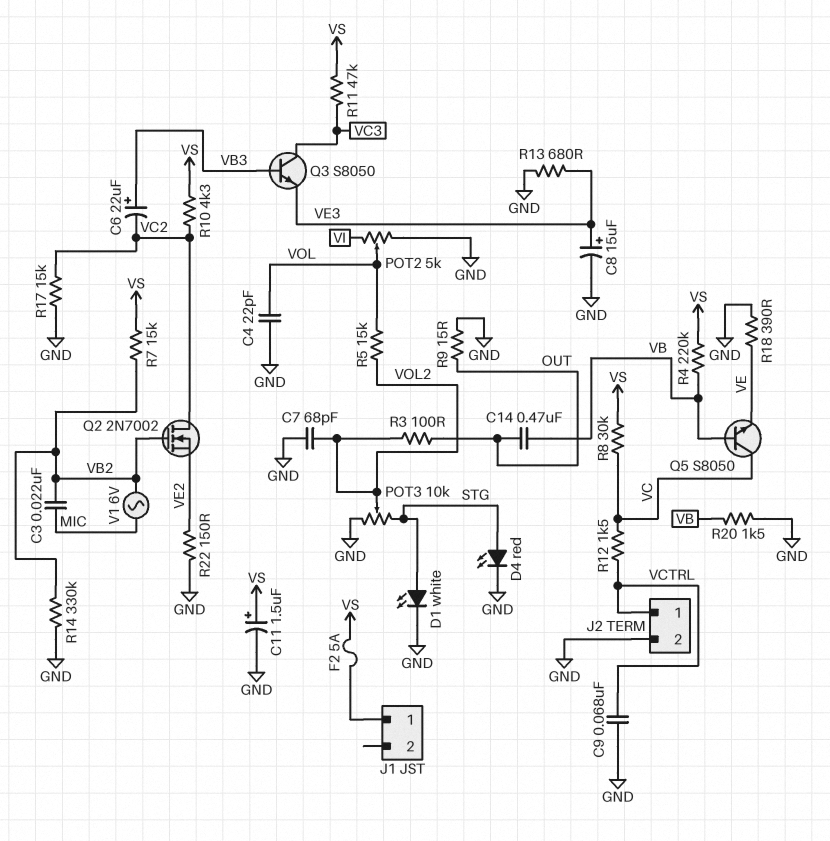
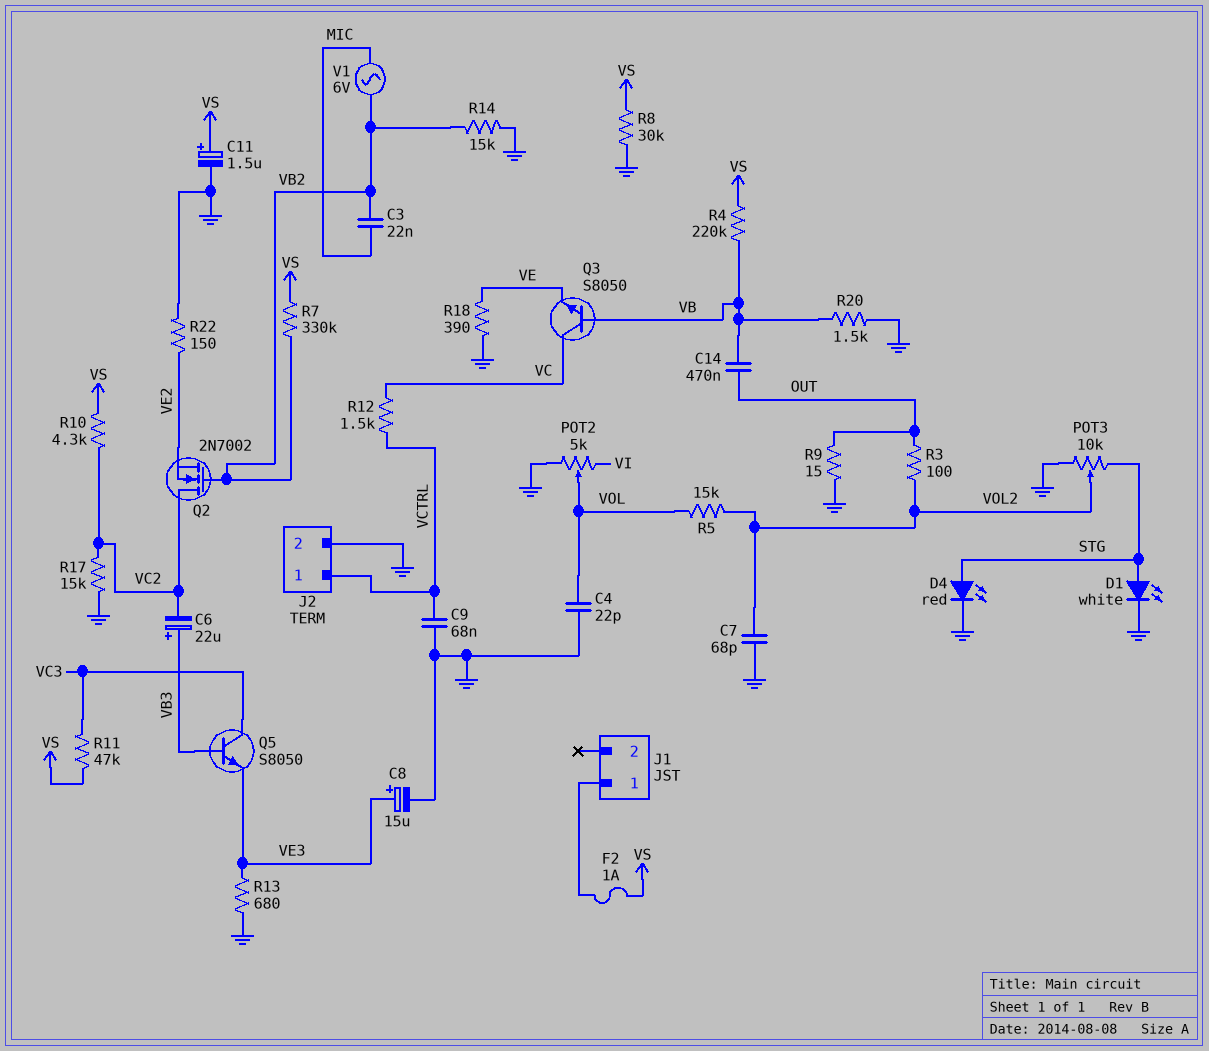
F2: 5A (J1/1, VS) -> 1A (J1/1, VS)
Q3: NPN S8050 (B VB3, C VC3, E VE3) -> NPN S8050 (B VB, C VC, E VE)
Q5: NPN S8050 (B VB, C VC, E VE) -> NPN S8050 (B VB3, C VC3, E VE3)
R7: 15k (VB2, VS) -> 330k (VB2, VS)
R8: 30k (VC, VS) -> 30k (GND, VS)
R14: 330k (GND, VB2) -> 15k (GND, VB2)

